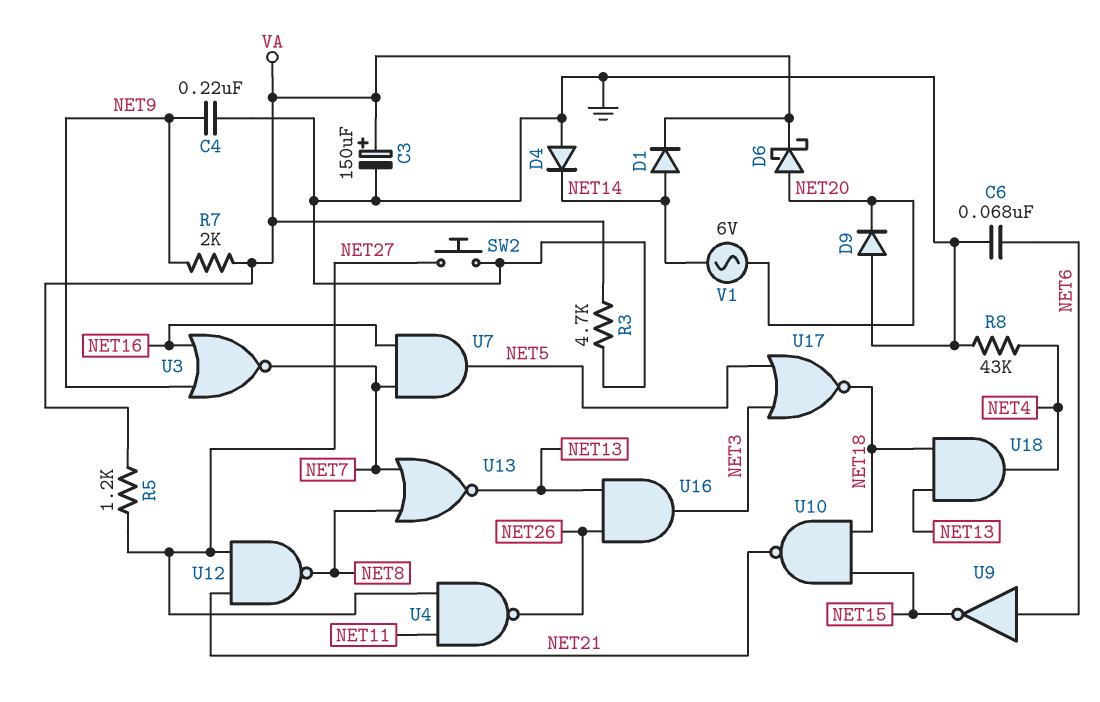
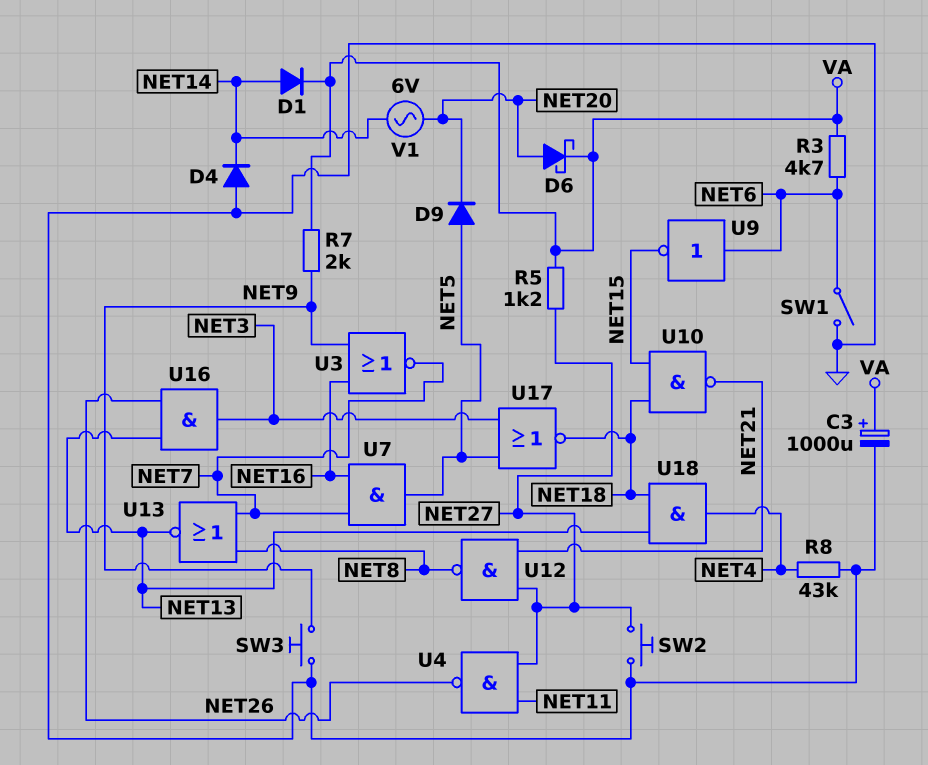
C3: 150uF (plus VA, minus GND) -> 1000uF (plus VA, minus GND)
C4: 220nF (GND, NET9) -> none
C6: 68nF (GND, NET6) -> none
D9: diode (A GND, K NET20) -> diode (A NET5, K NET20)
R3: 4.7k (GND, VA) -> 4.7k (NET6, VA)
SW1: none -> switch (GND, NET6)
SW3: none -> button (GND, NET9)

